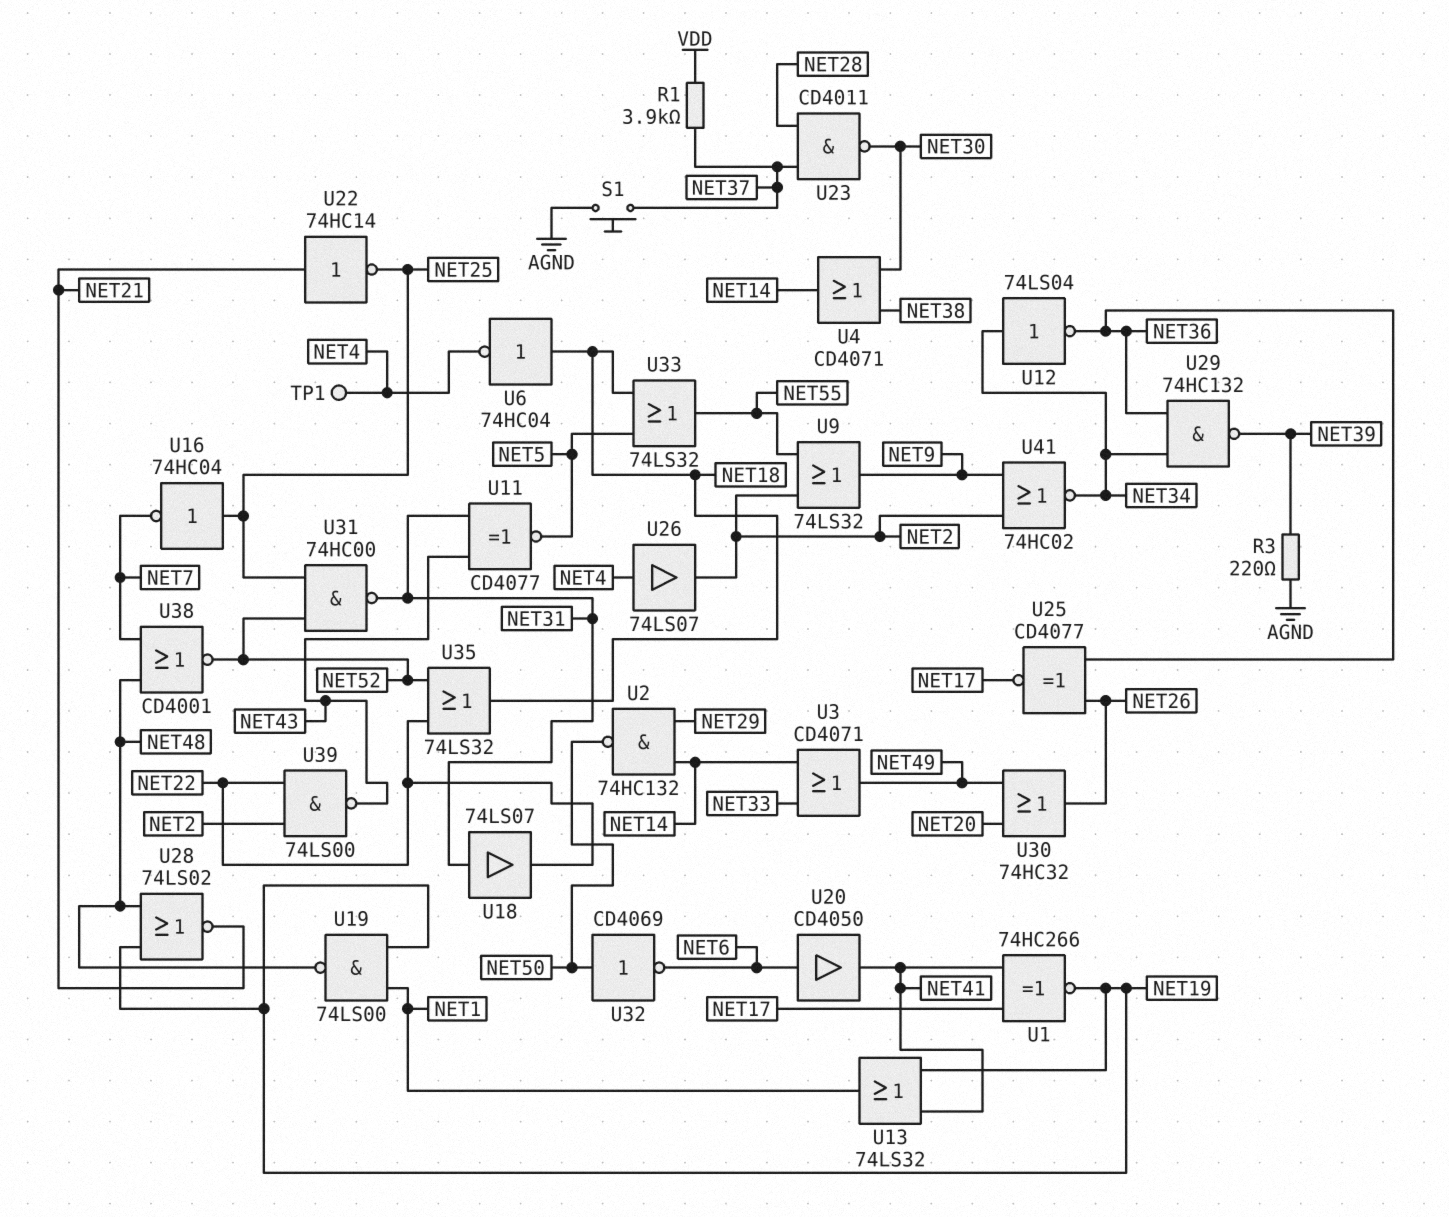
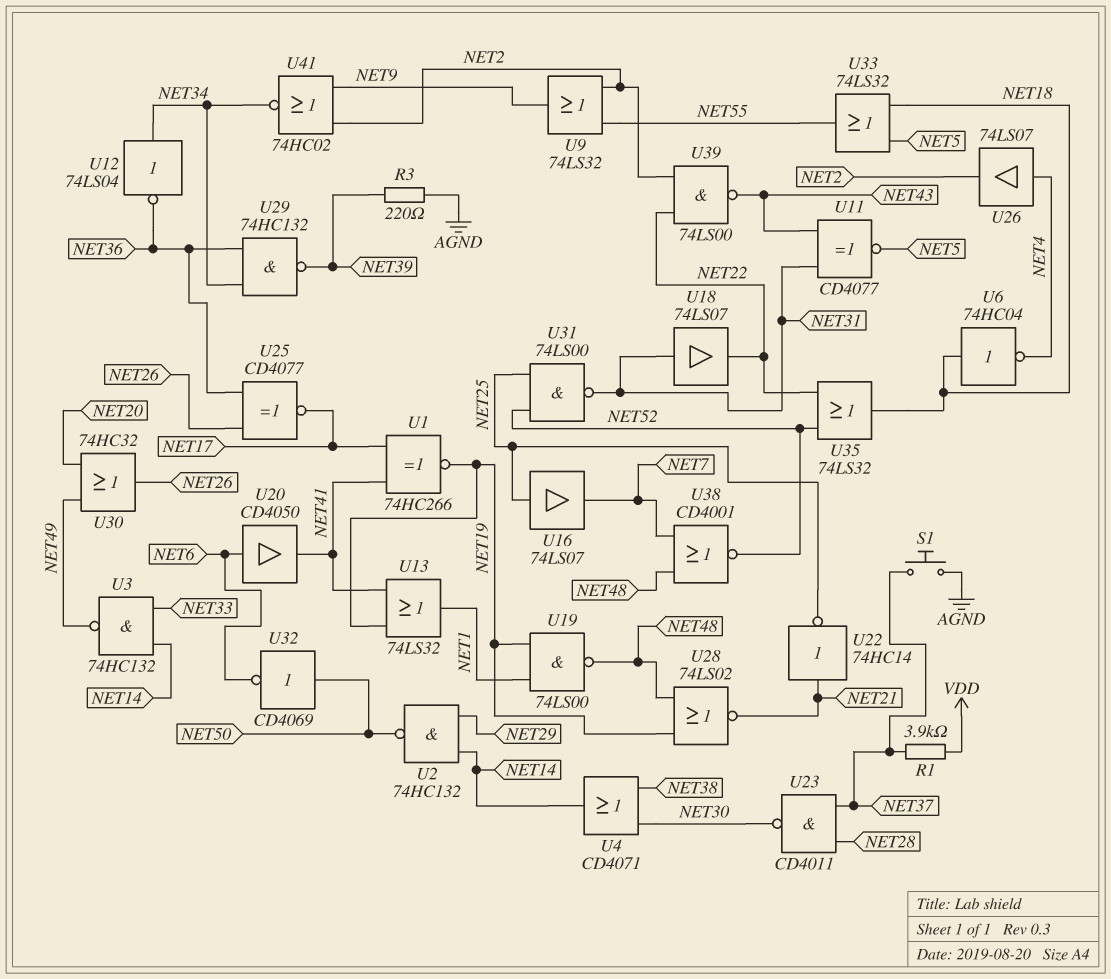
TP1: test point (NET4) -> none
U3: OR CD4071 (in NET14, in NET33, out NET49) -> NAND 74HC132 (in NET14, in NET33, out NET49)
U16: NOT 74HC04 (in NET25, out NET7) -> buffer 74LS07 (in NET25, out NET7)
U31: NAND 74HC00 (in NET25, in NET52, out NET31) -> NAND 74LS00 (in NET25, in NET52, out NET31)

